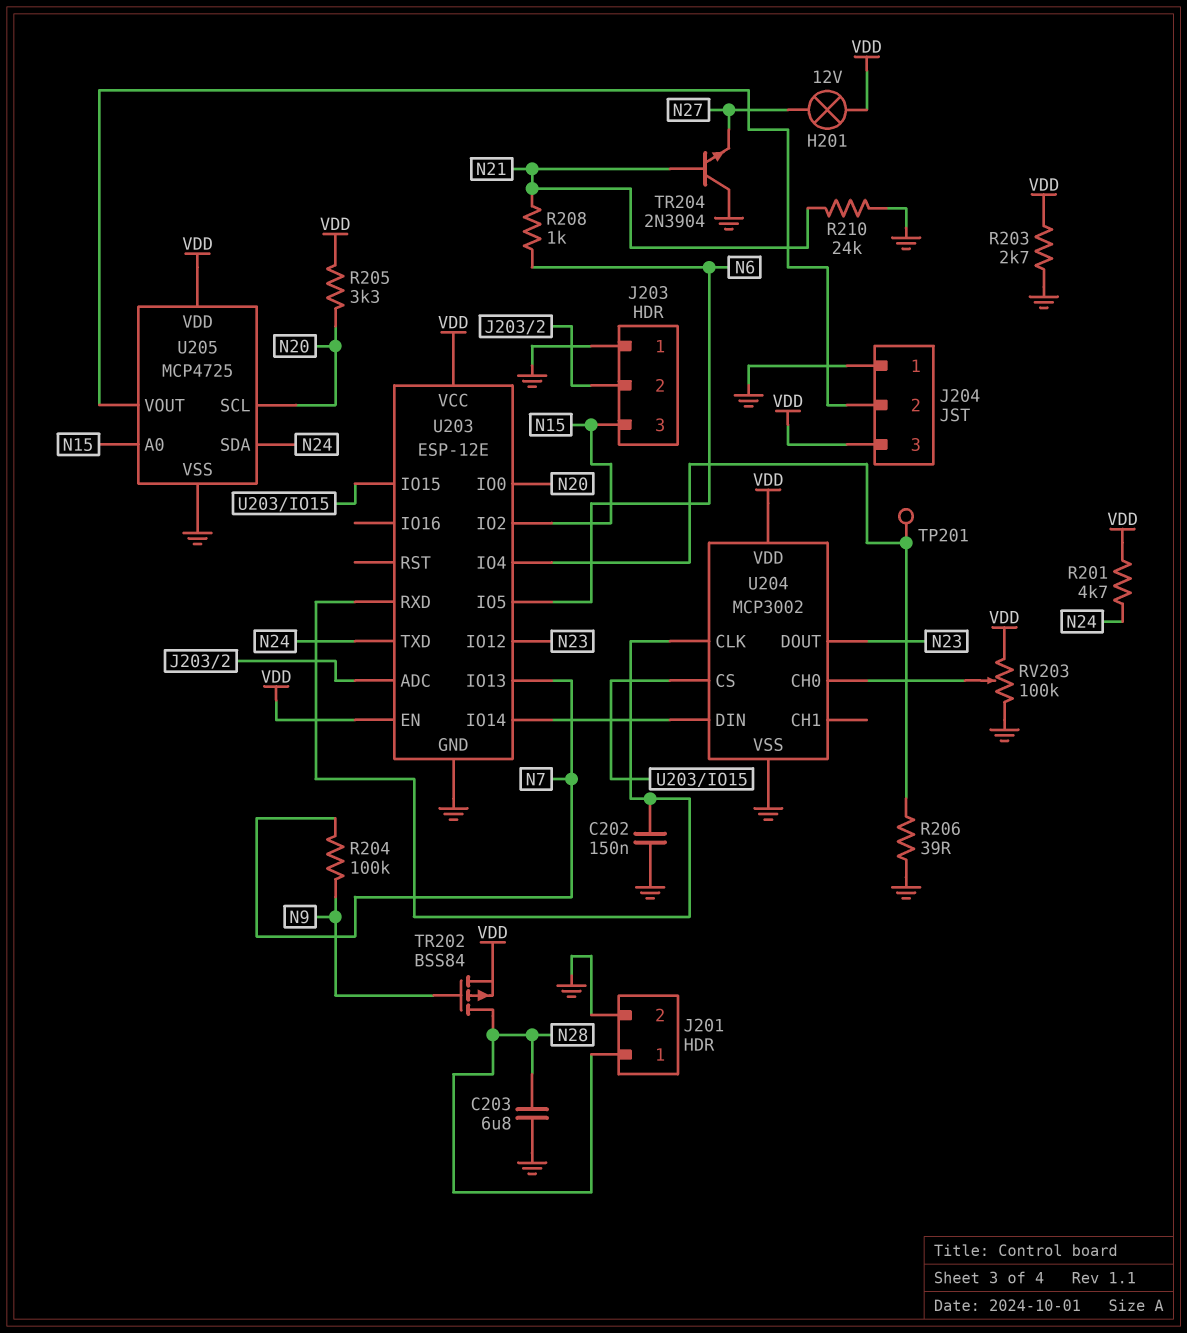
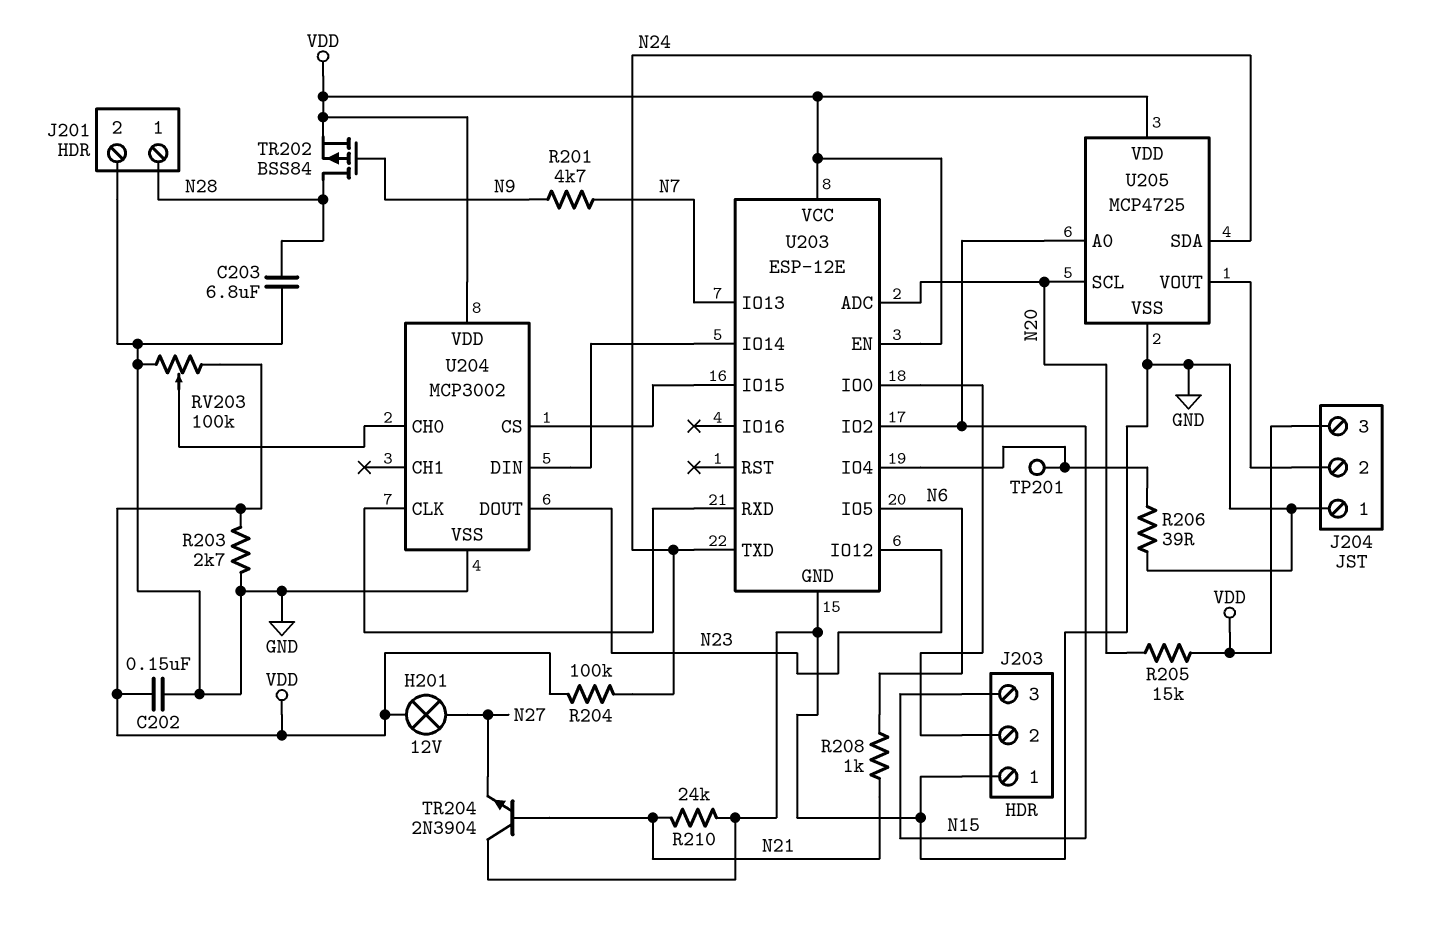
C202: 150nF (GND, U203/RXD) -> 150nF (GND, VDD)
R201: 4.7k (N24, VDD) -> 4.7k (N7, N9)
R204: 100k (N7, N9) -> 100k (N24, VDD)
R205: 3.3k (N20, VDD) -> 15k (N20, VDD)
U203 pin ADC: J203/2 -> N20
U203 pin IO0: N20 -> J203/2

